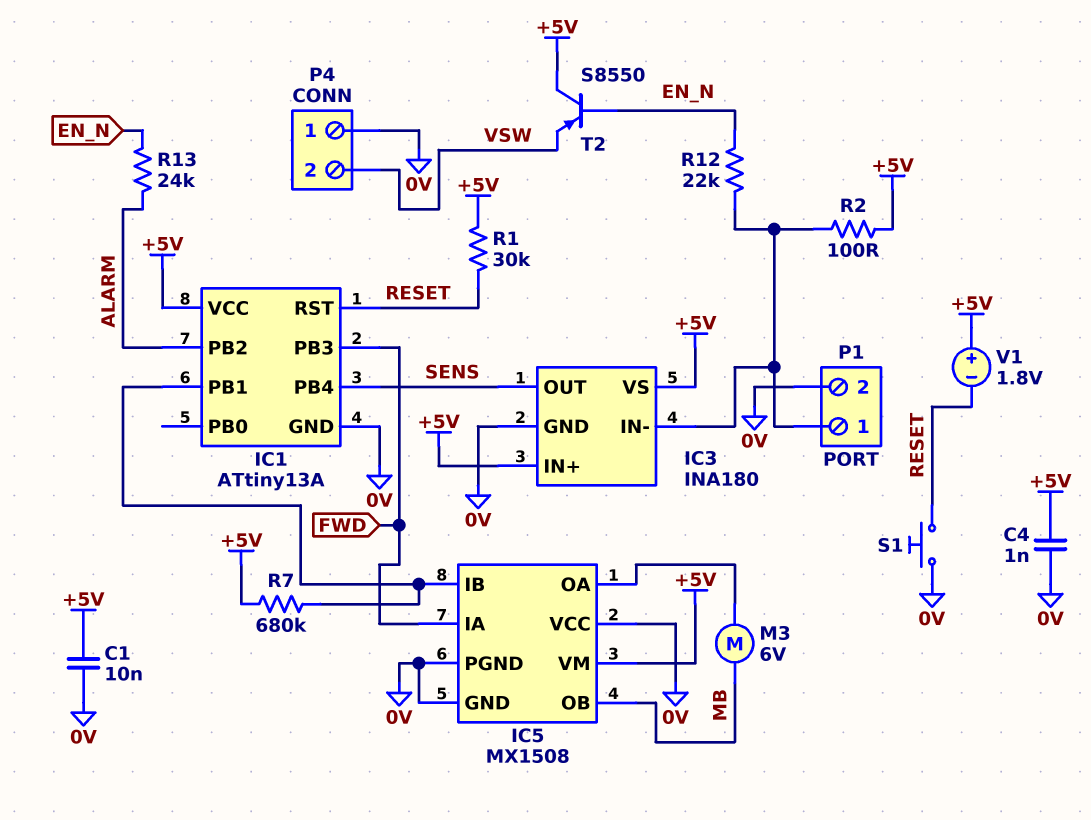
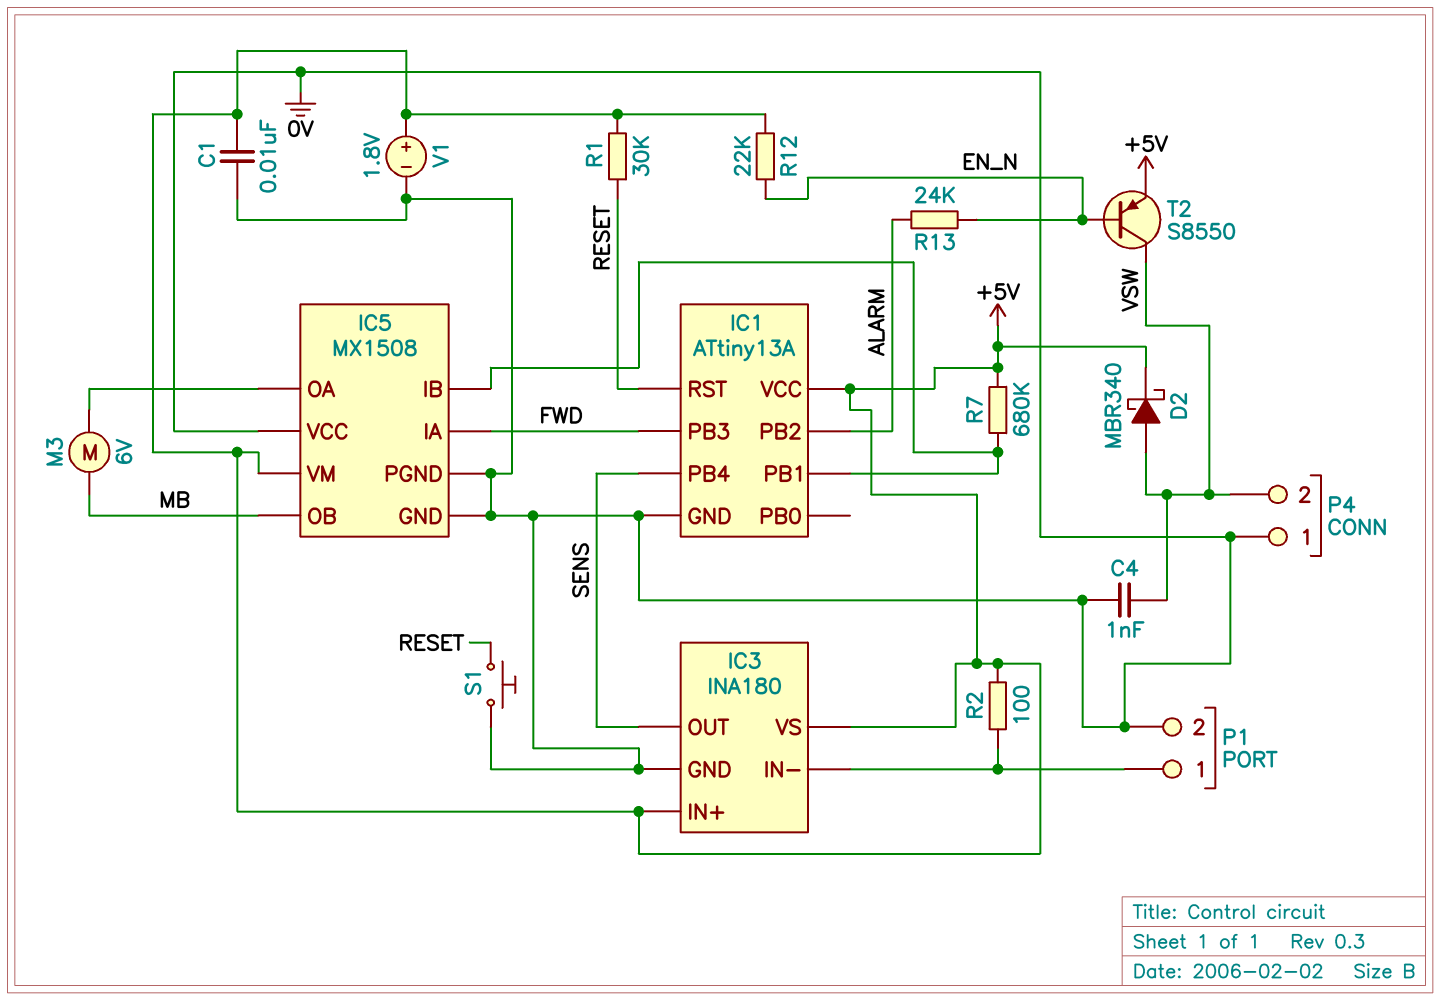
C4: 1nF (+5V, 0V) -> 1nF (0V, VSW)
D2: none -> schottky MBR340 (A VSW, K +5V)
R12: 22k (EN_N, IC3/IN-) -> 22k (+5V, EN_N)
T2: PNP S8550 (B EN_N, C +5V, E VSW) -> PNP S8550 (B EN_N, C VSW, E +5V)
V1: 1.8V (plus +5V, minus RESET) -> 1.8V (plus +5V, minus 0V)

